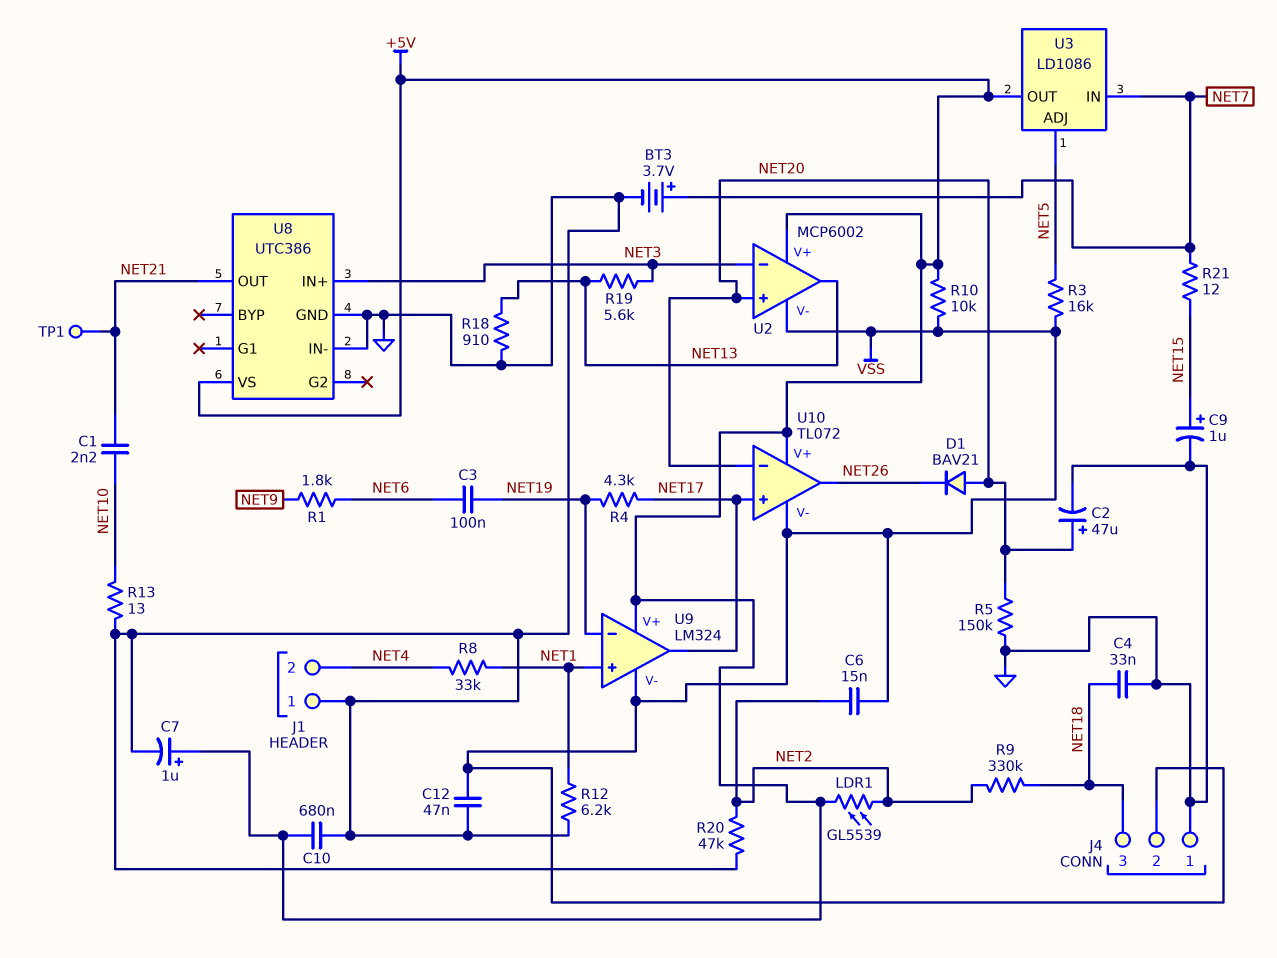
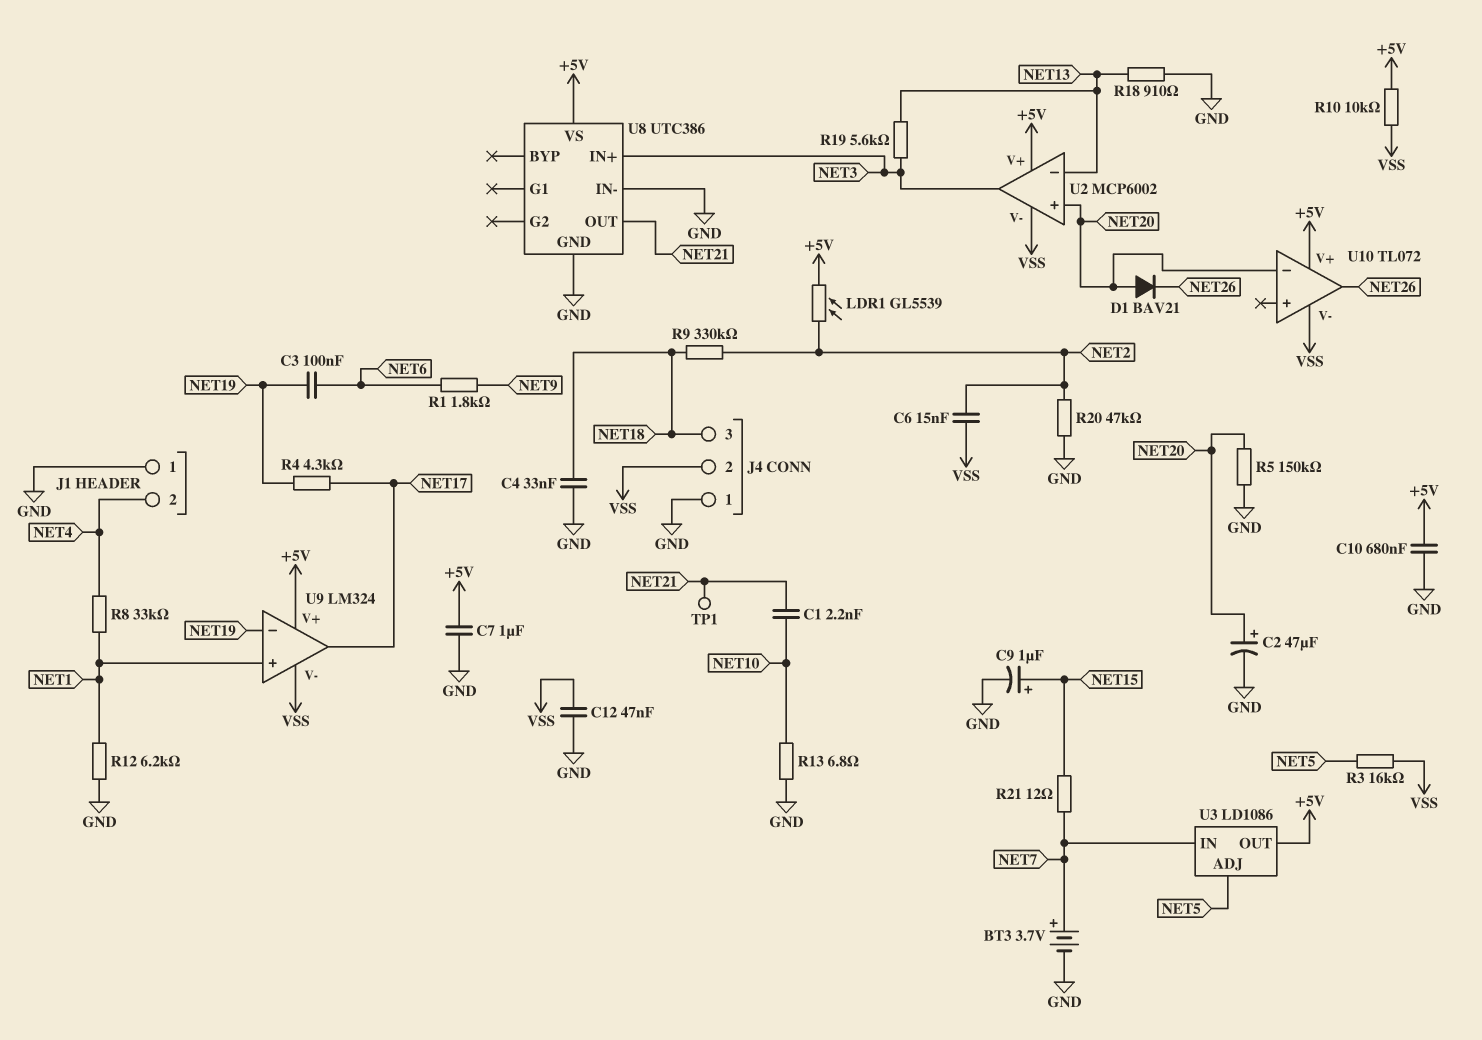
C7: 1uF (plus +5V, minus GND) -> 1uF (+5V, GND)
R13: 13 (GND, NET10) -> 6.8 (GND, NET10)
U2 pin in-: NET3 -> NET13
U2 pin out: NET13 -> NET3
U10 pin in+: NET17 -> none

